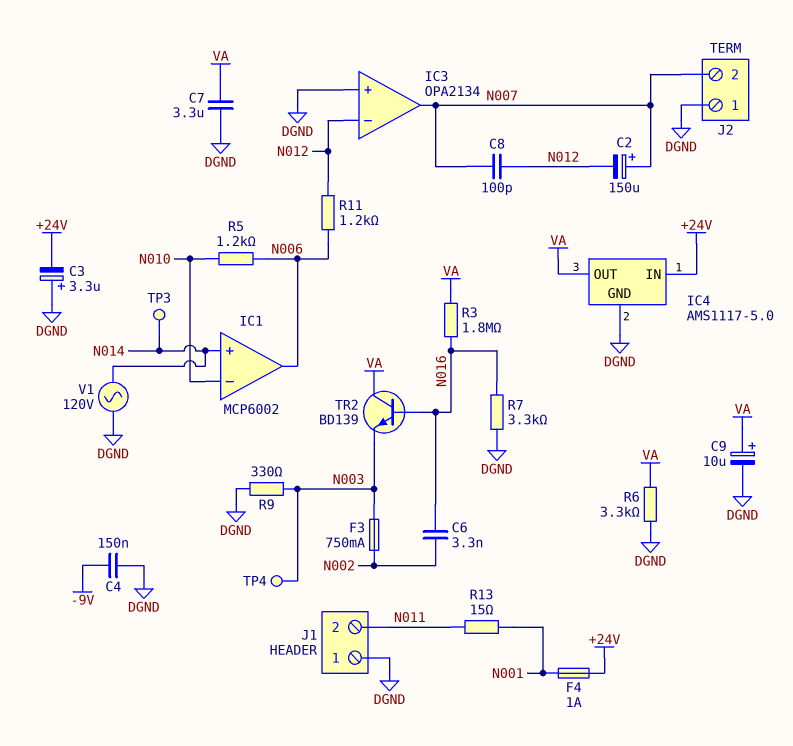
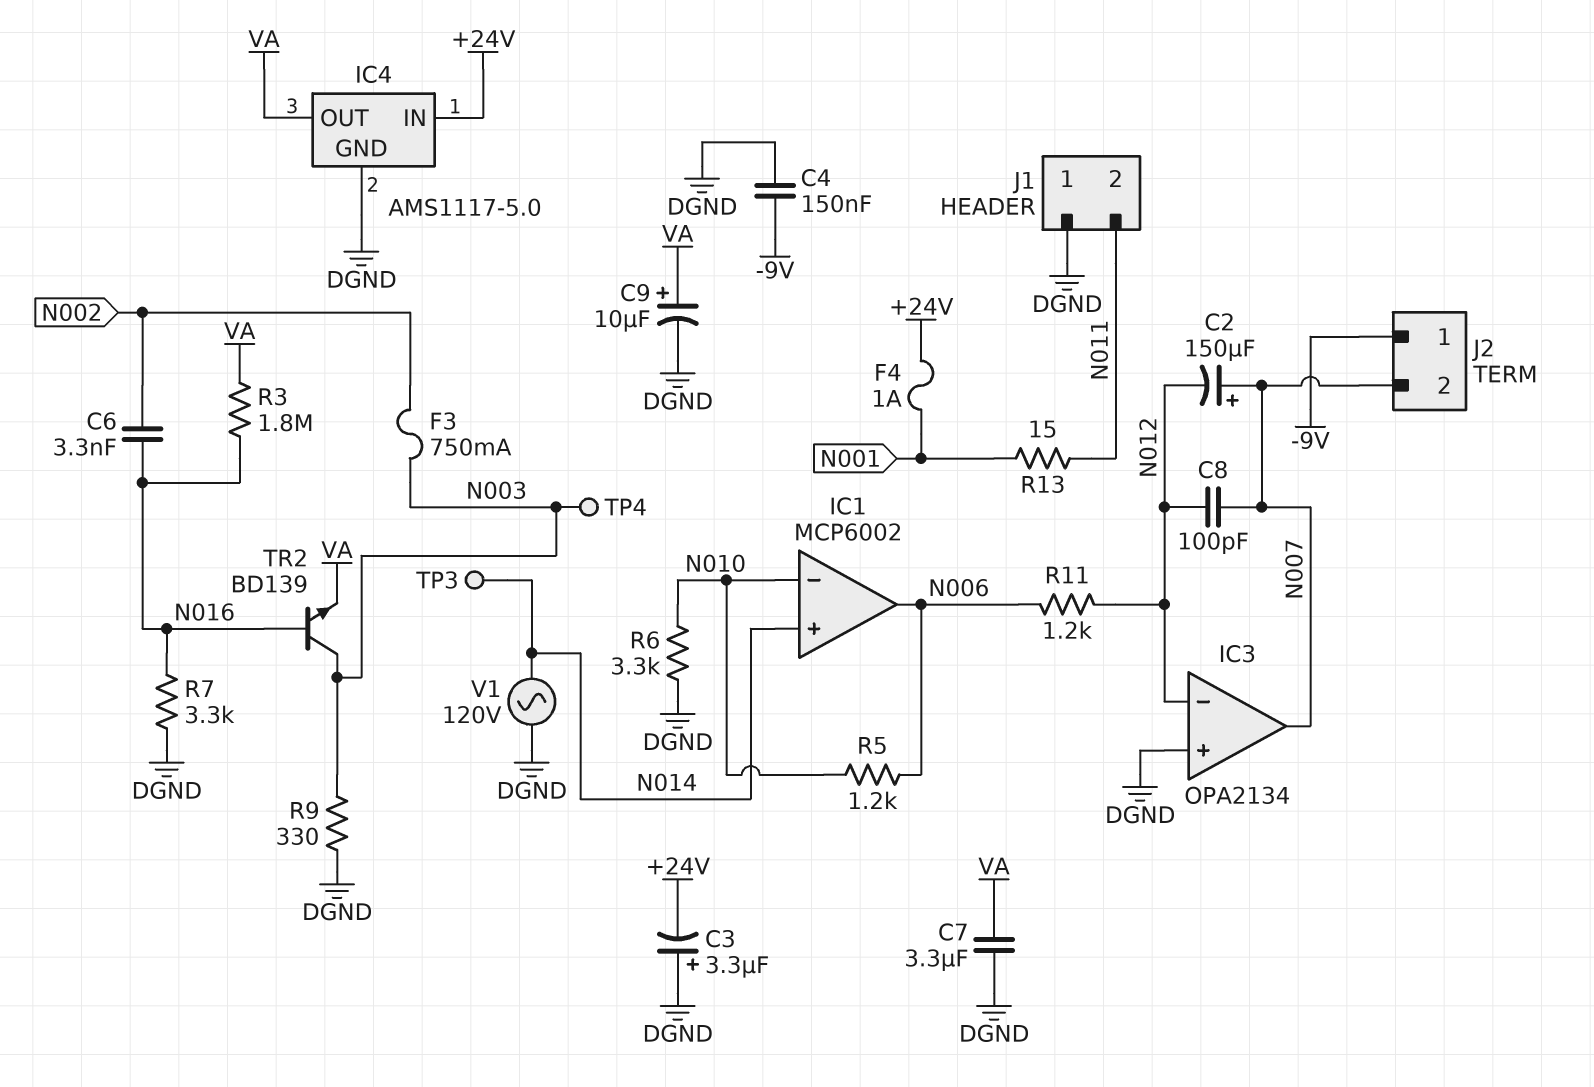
J2 pin 1: DGND -> -9V
R6: 3.3k (DGND, VA) -> 3.3k (DGND, N010)
TR2: NPN BD139 (B N016, C VA, E N003) -> NPN BD139 (B N016, C N003, E VA)

